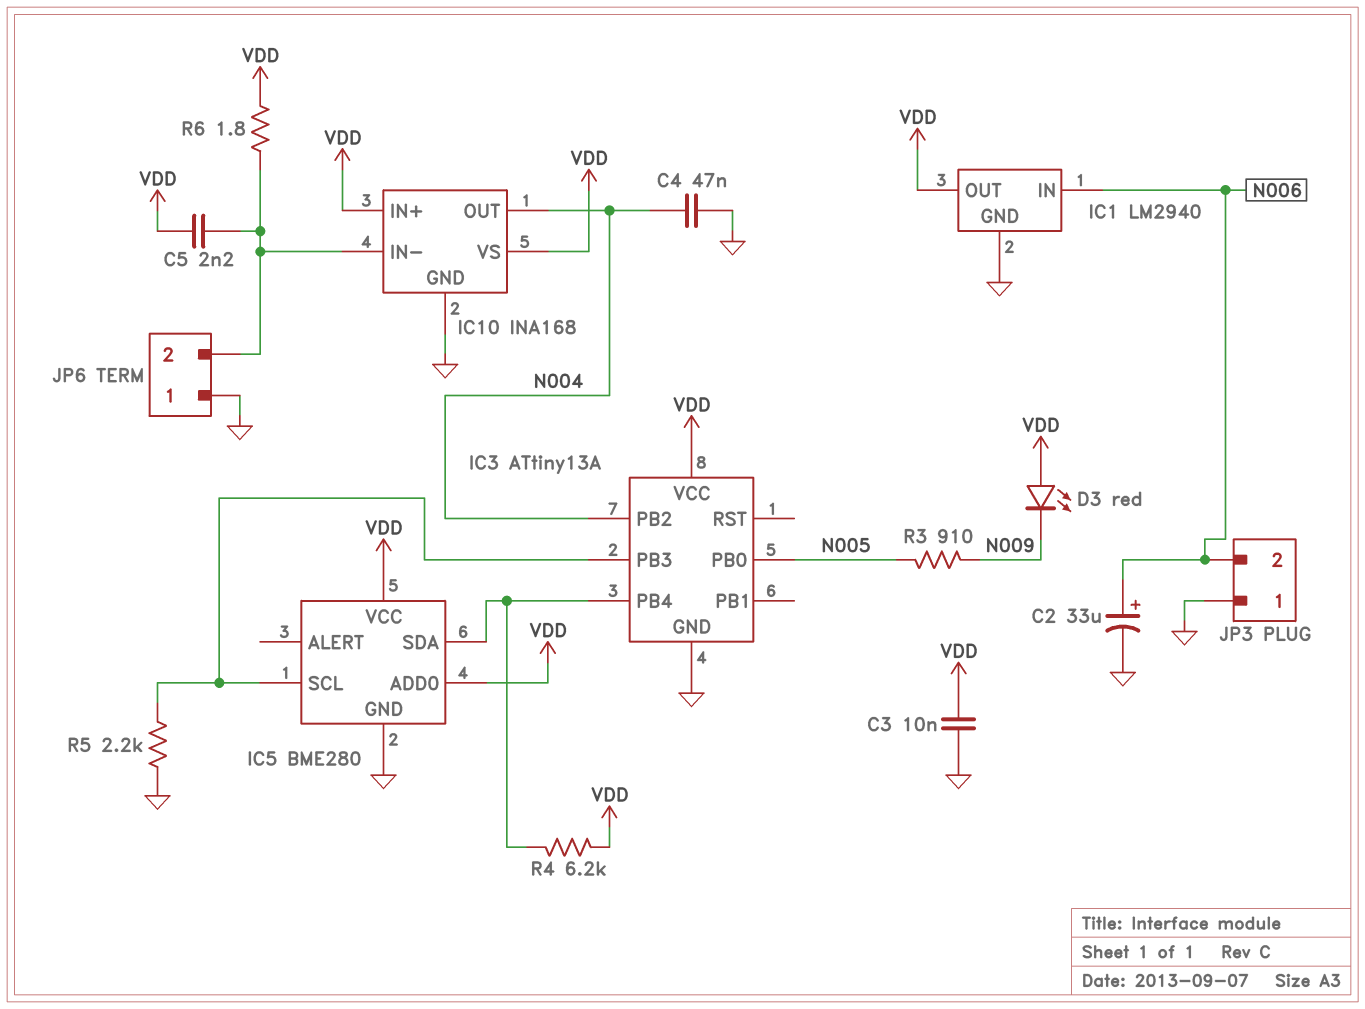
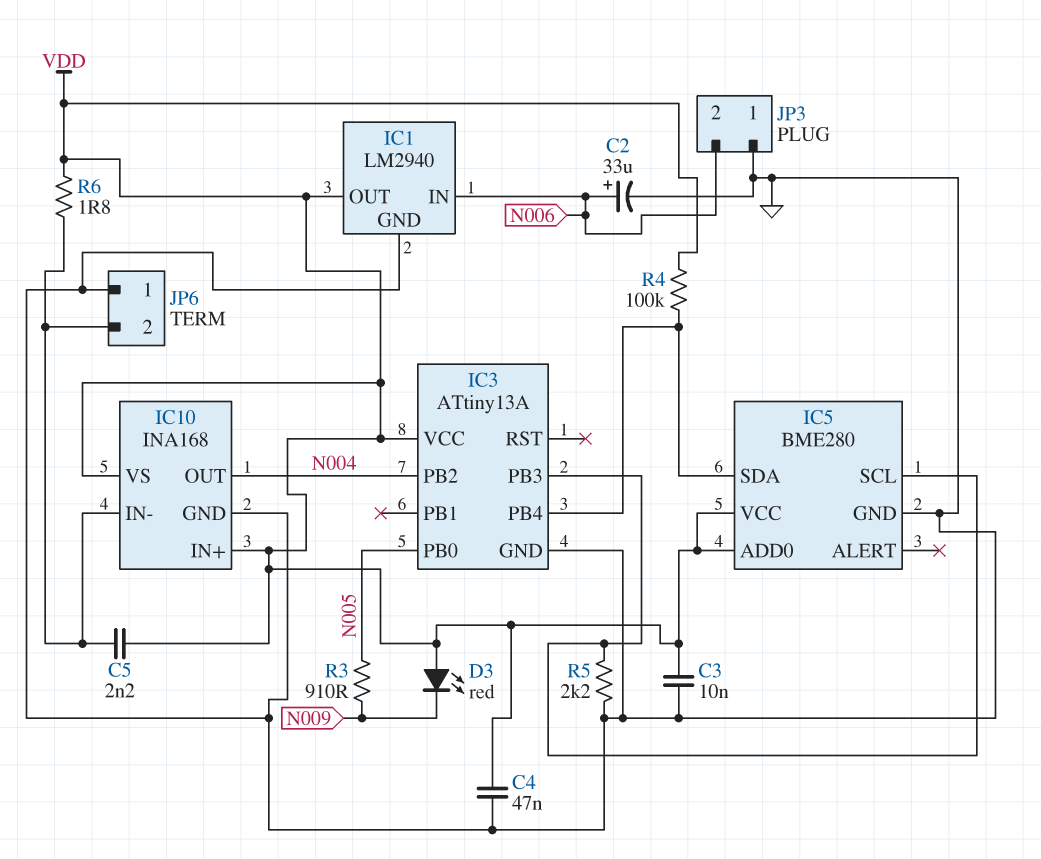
C4: 47nF (GND, N004) -> 47nF (GND, VDD)
R4: 6.2k (IC3/PB4, VDD) -> 100k (IC3/PB4, VDD)

